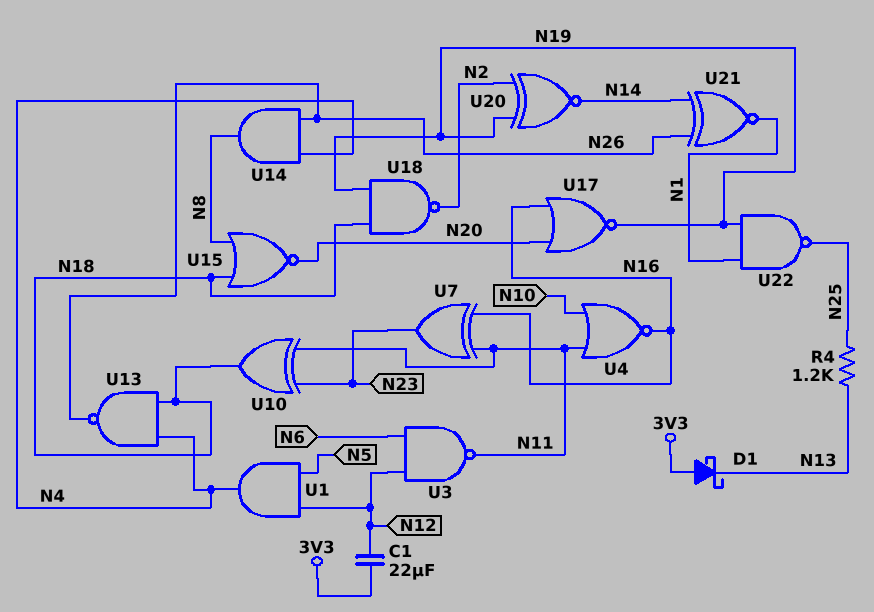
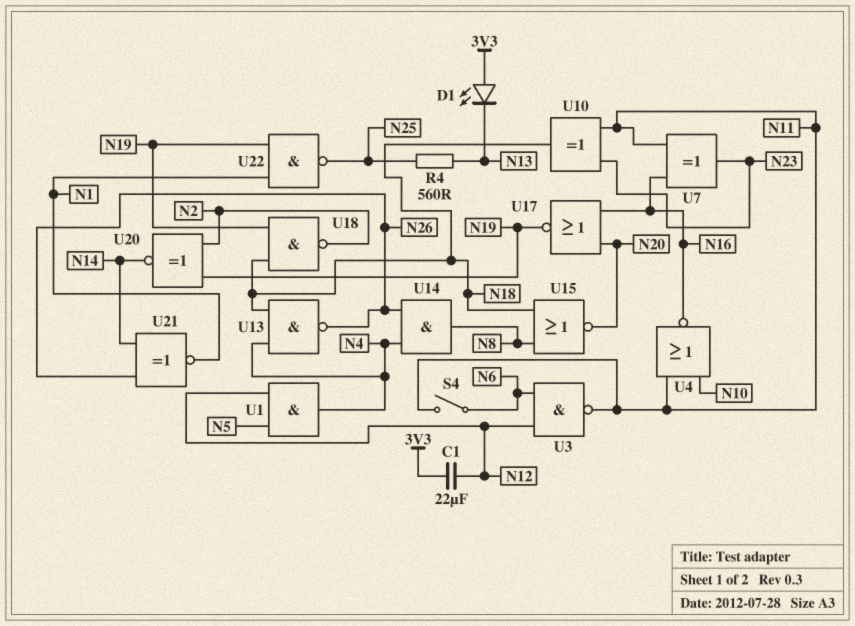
D1: schottky (A 3V3, K N13) -> LED (A 3V3, K N13)
R4: 1.2k (N13, N25) -> 560 (N13, N25)
S4: none -> switch (N6, N11)

